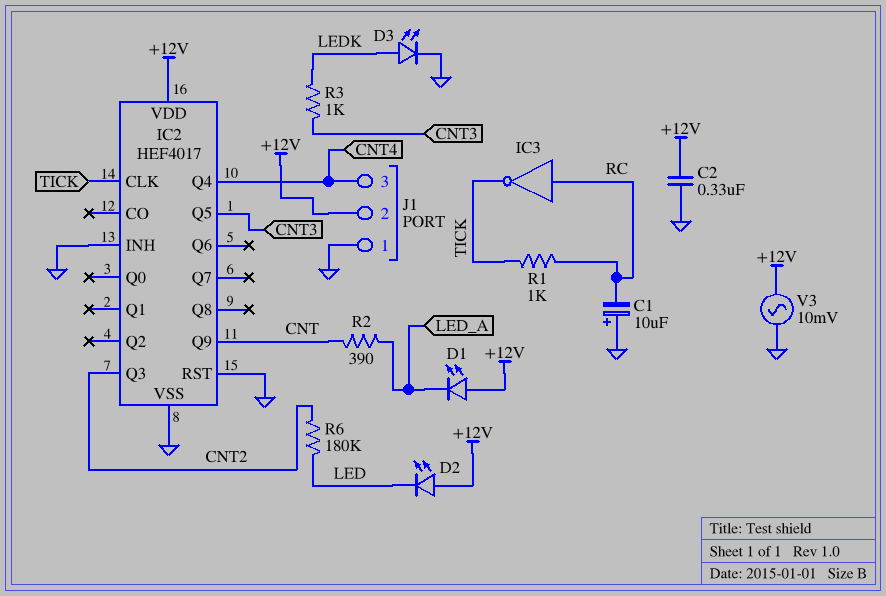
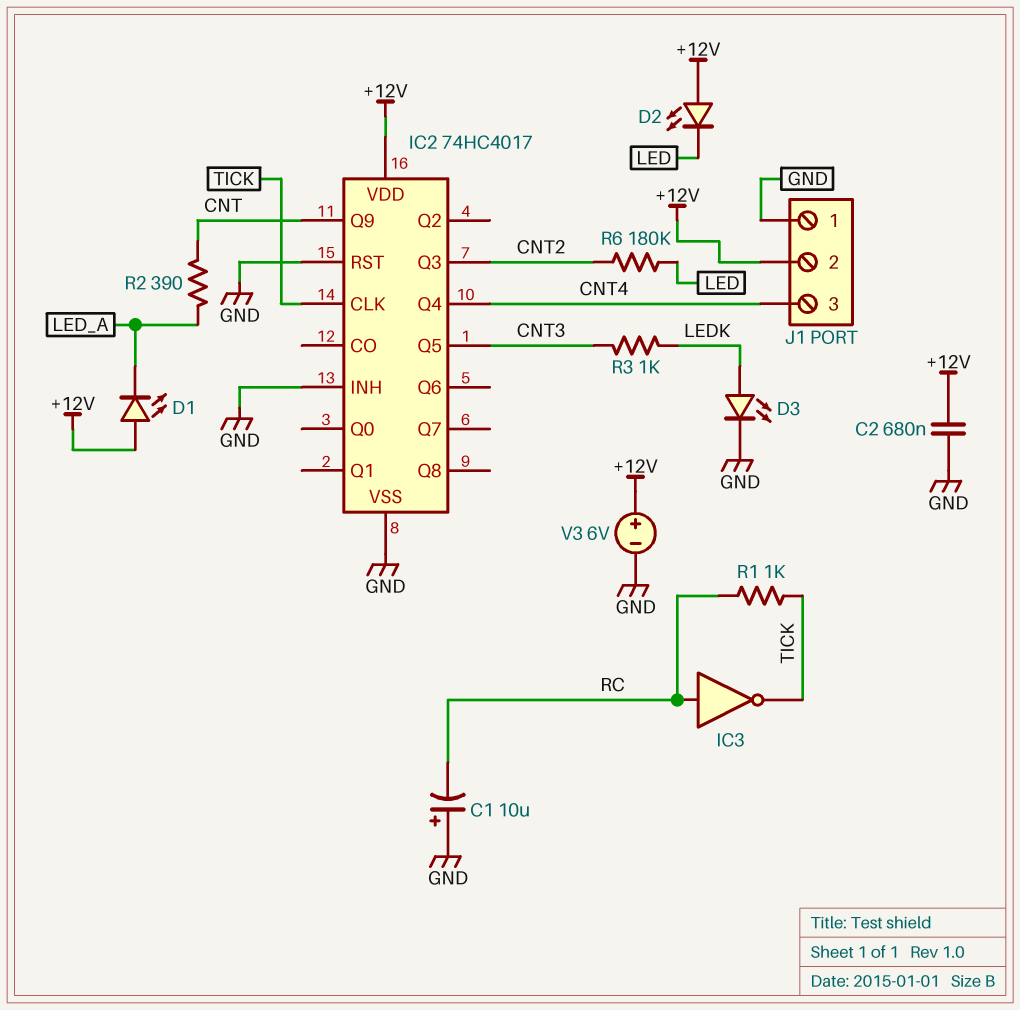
C2: 330nF (+12V, GND) -> 680nF (+12V, GND)
IC2: HEF4017 -> 74HC4017
V3: AC 10mV (+12V, GND) -> 6V (plus +12V, minus GND)

